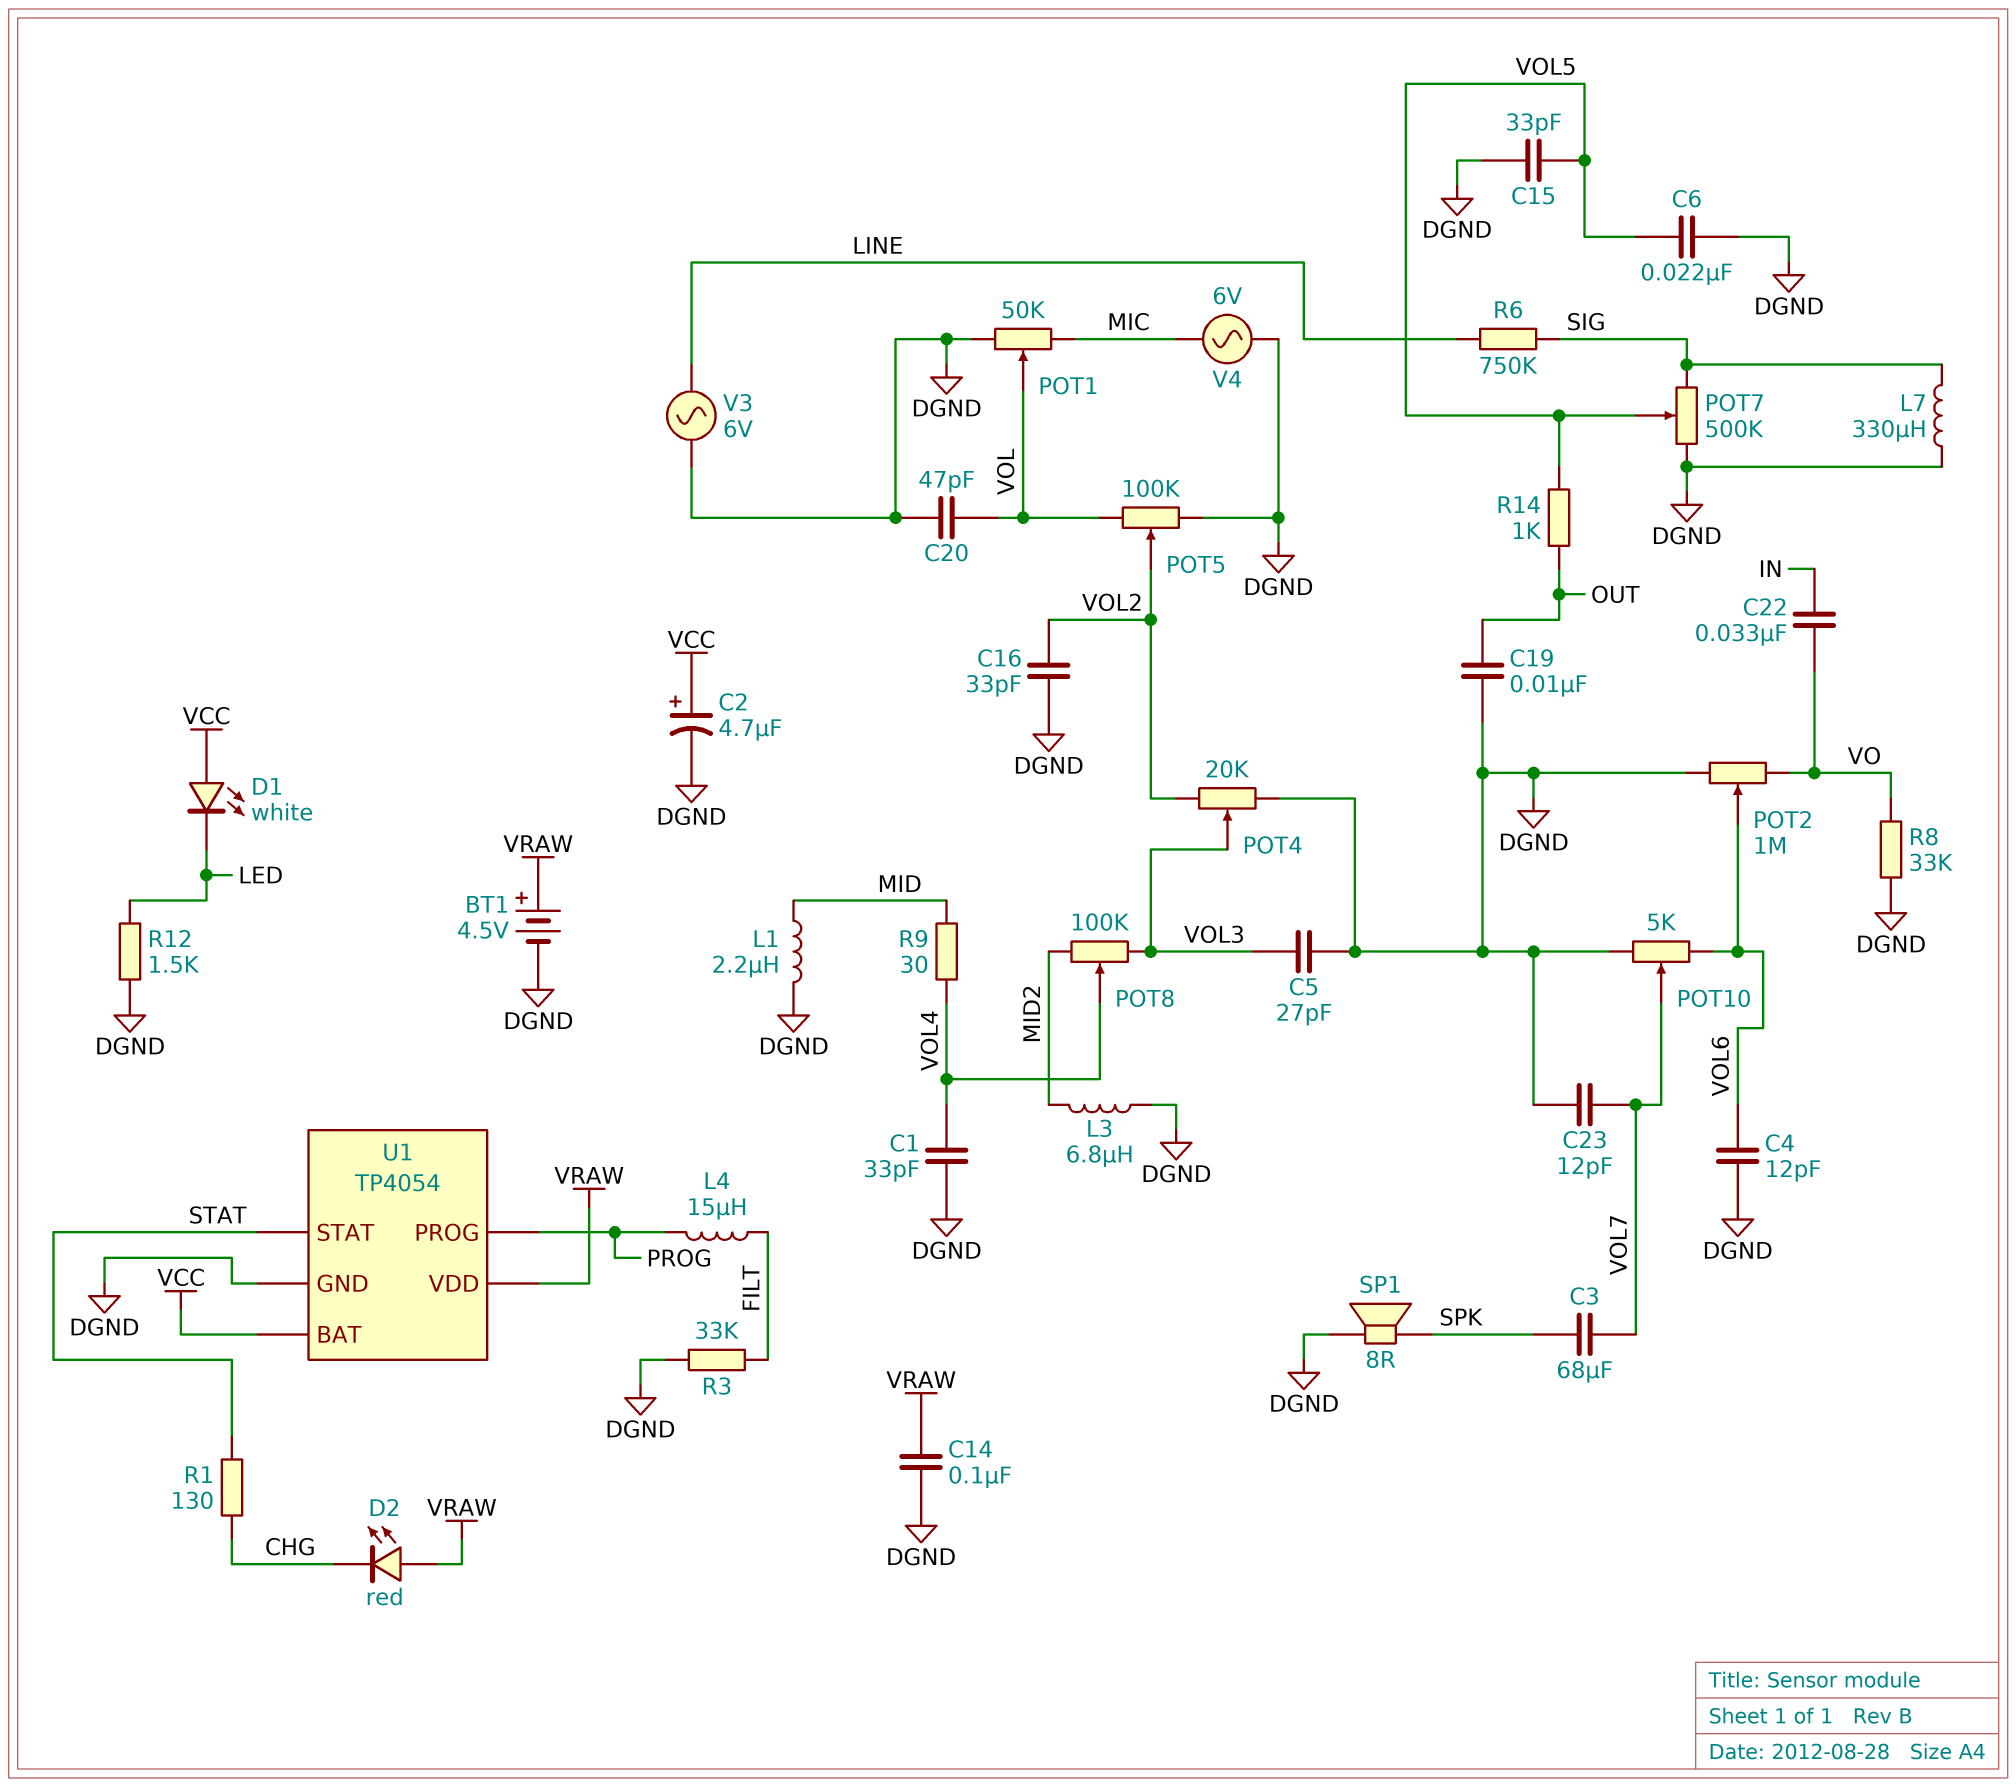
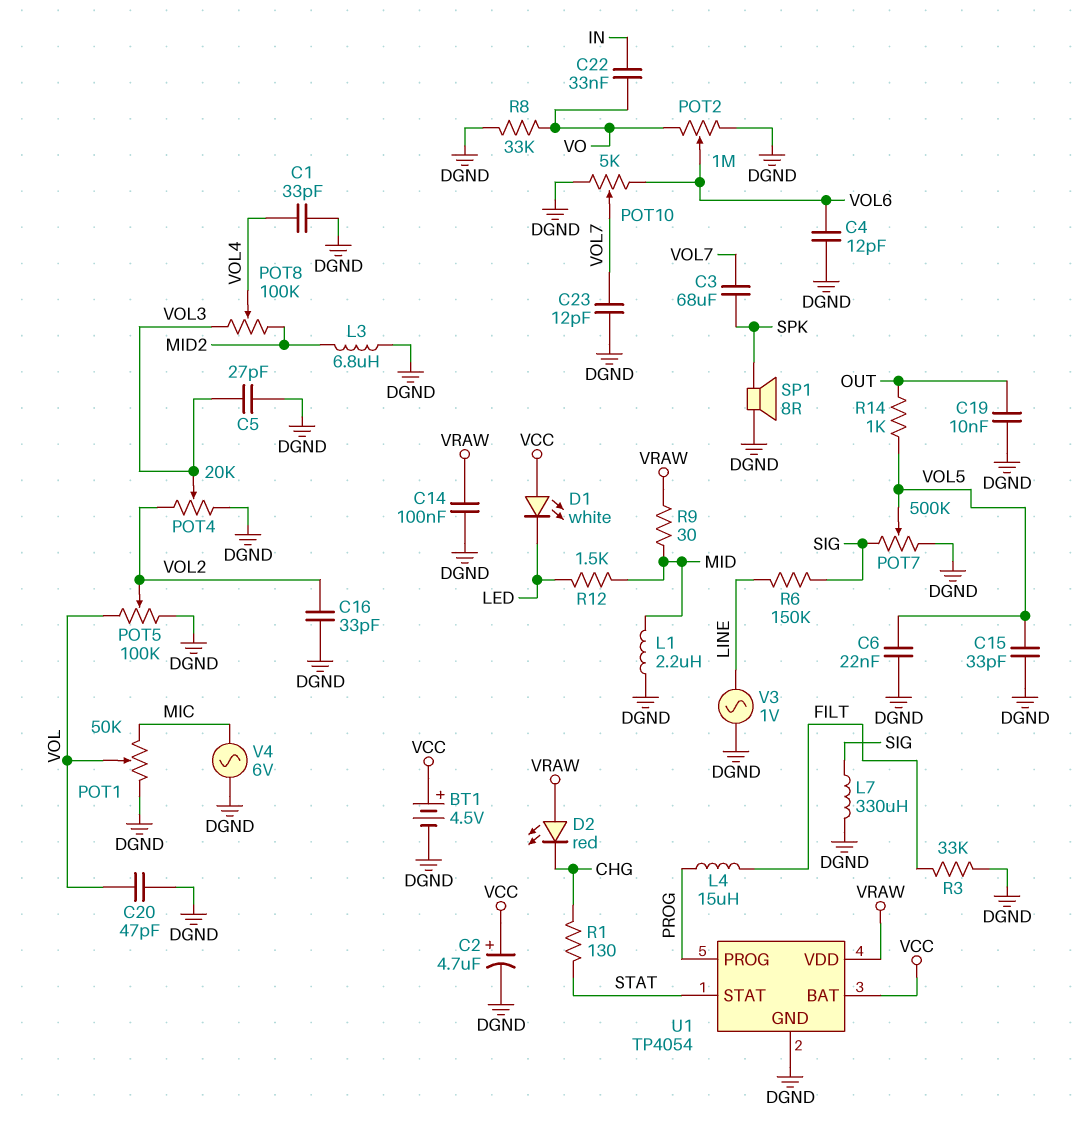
BT1: 4.5V (plus VRAW, minus DGND) -> 4.5V (plus VCC, minus DGND)
R6: 750k (LINE, SIG) -> 150k (LINE, SIG)
R9: 30 (MID, VOL4) -> 30 (MID, VRAW)
R12: 1.5k (DGND, LED) -> 1.5k (LED, MID)
V3: AC 6V (DGND, LINE) -> AC 1V (DGND, LINE)

